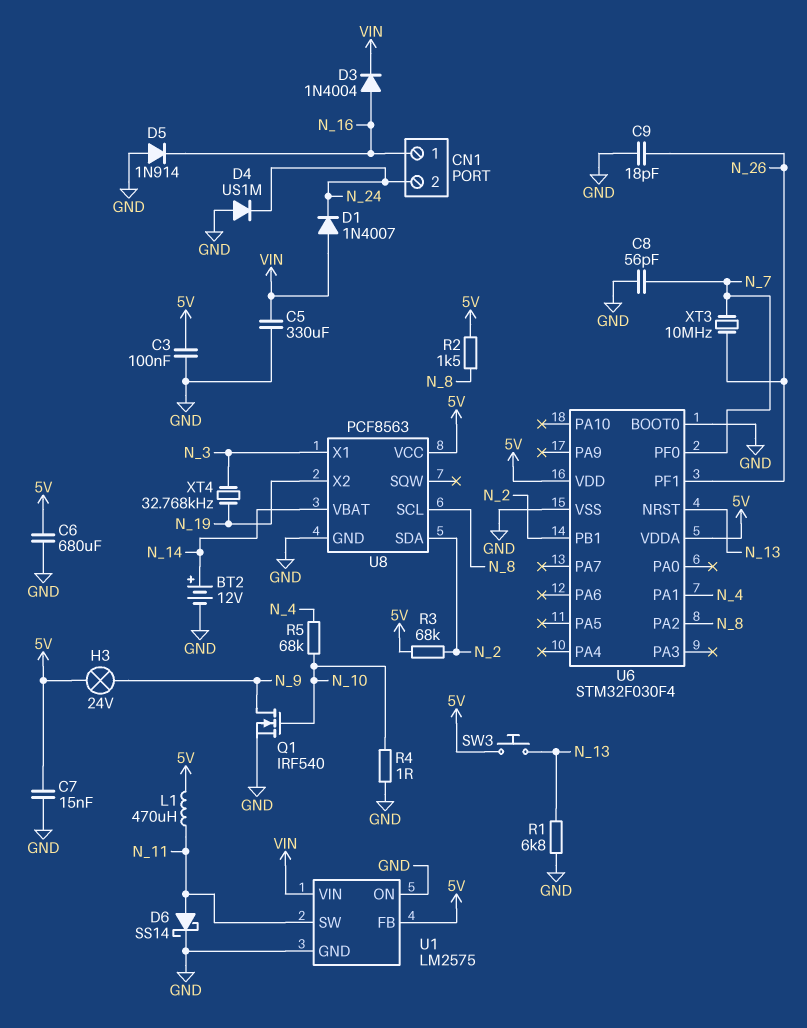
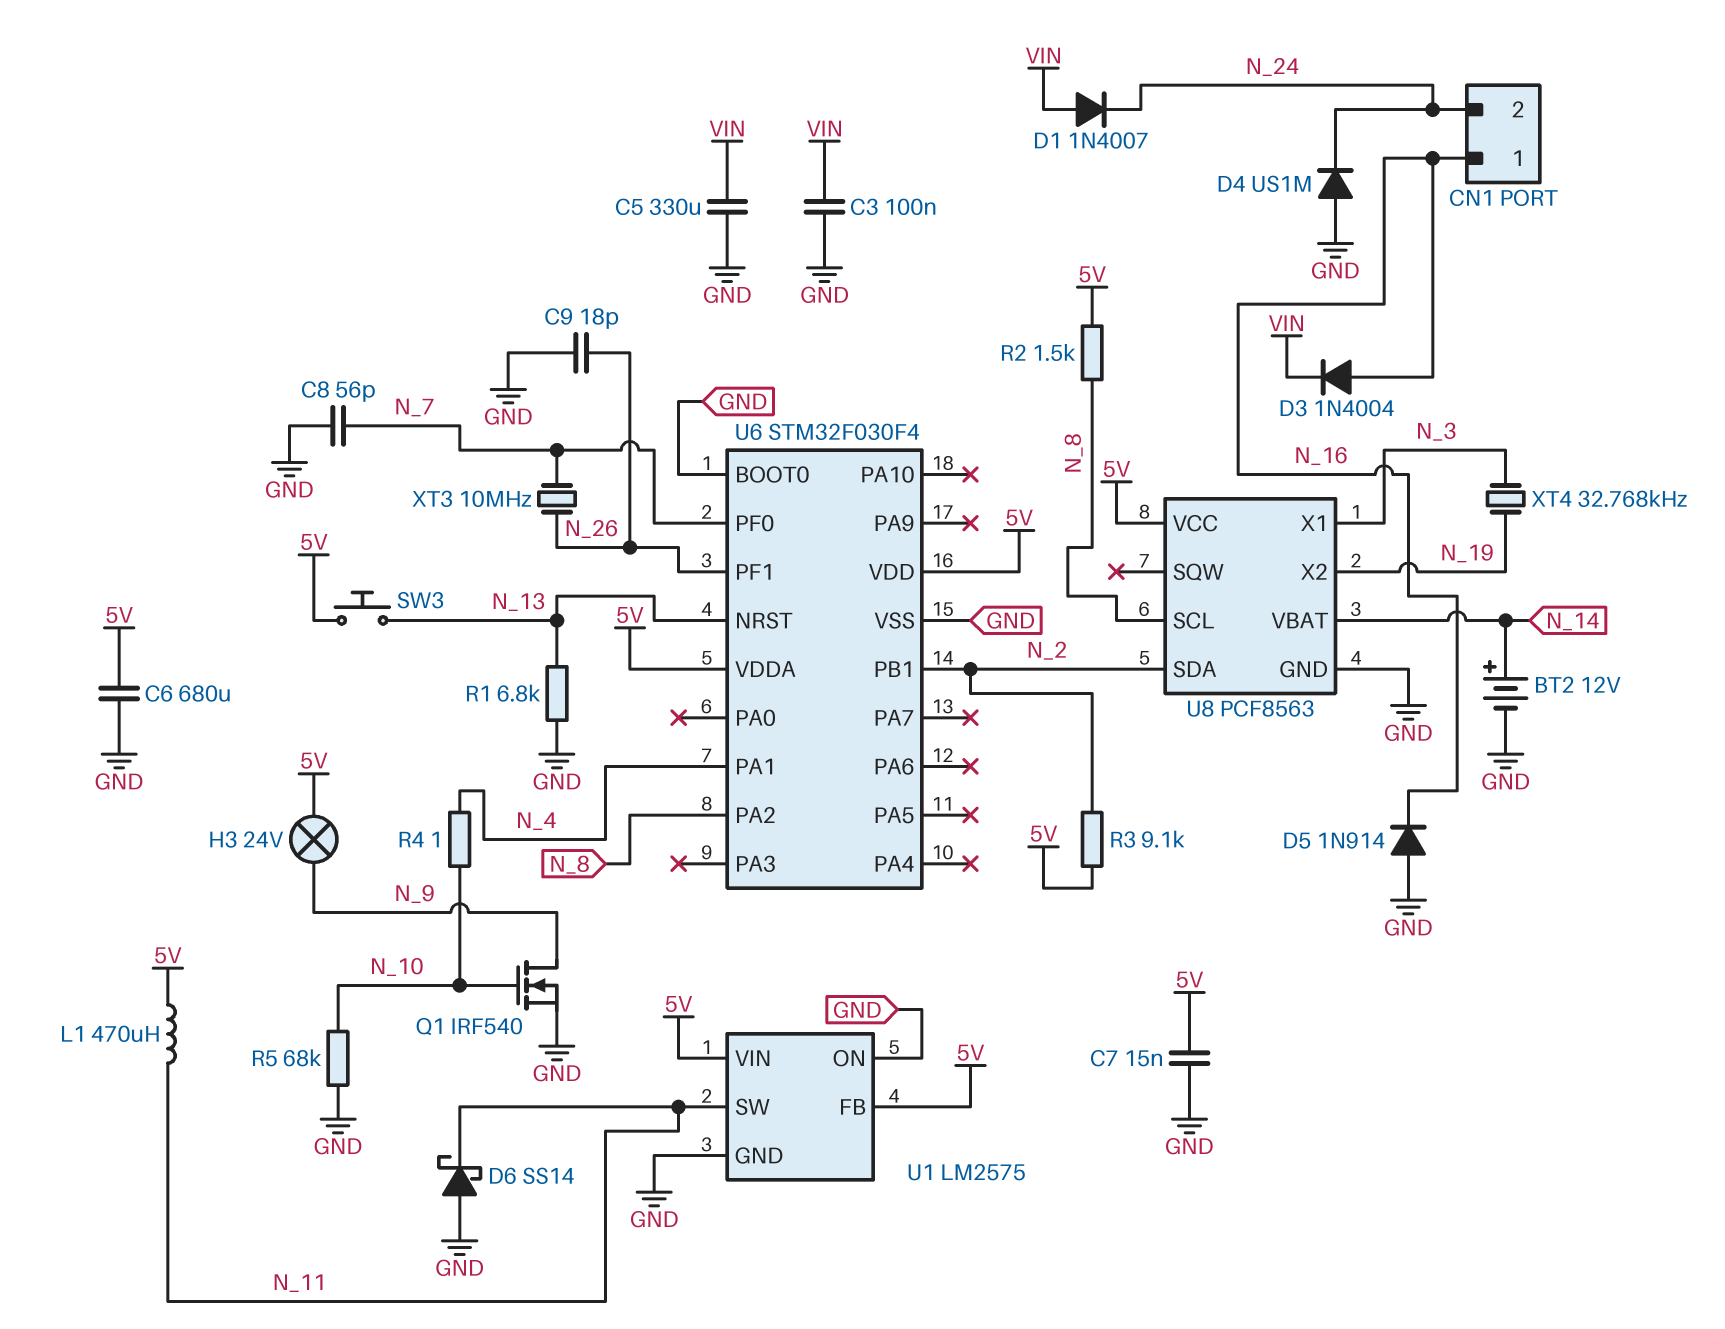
C3: 100nF (5V, GND) -> 100nF (GND, VIN)
D6: schottky SS14 (A N_11, K GND) -> schottky SS14 (A GND, K N_11)
R3: 68k (5V, N_2) -> 9.1k (5V, N_2)
R4: 1 (GND, N_10) -> 1 (N_4, N_10)
R5: 68k (N_4, N_10) -> 68k (GND, N_10)
U1 pin VIN: VIN -> 5V

